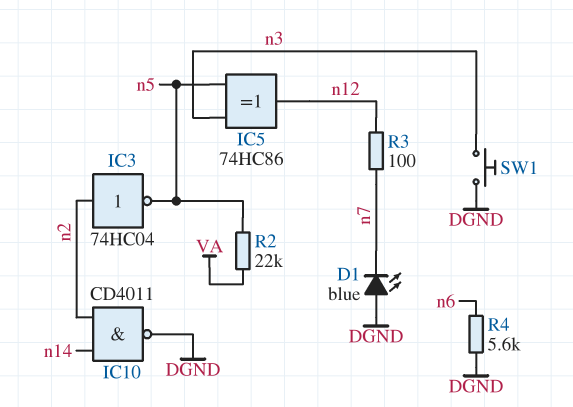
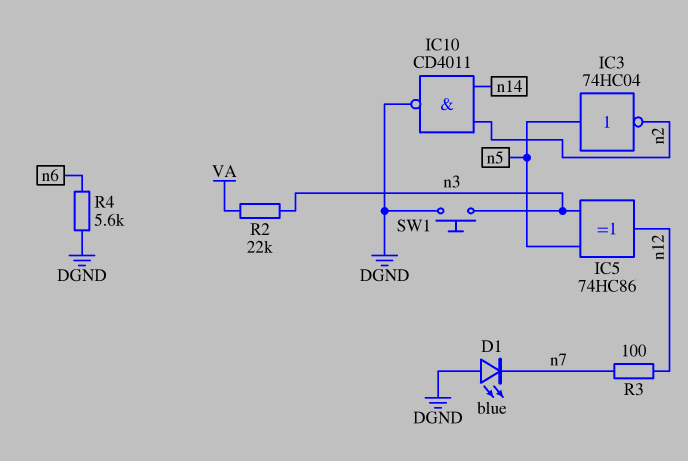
IC3: NOT 74HC04 (in n2, out n5) -> NOT 74HC04 (in n5, out n2)
R2: 22k (VA, n5) -> 22k (VA, n3)

